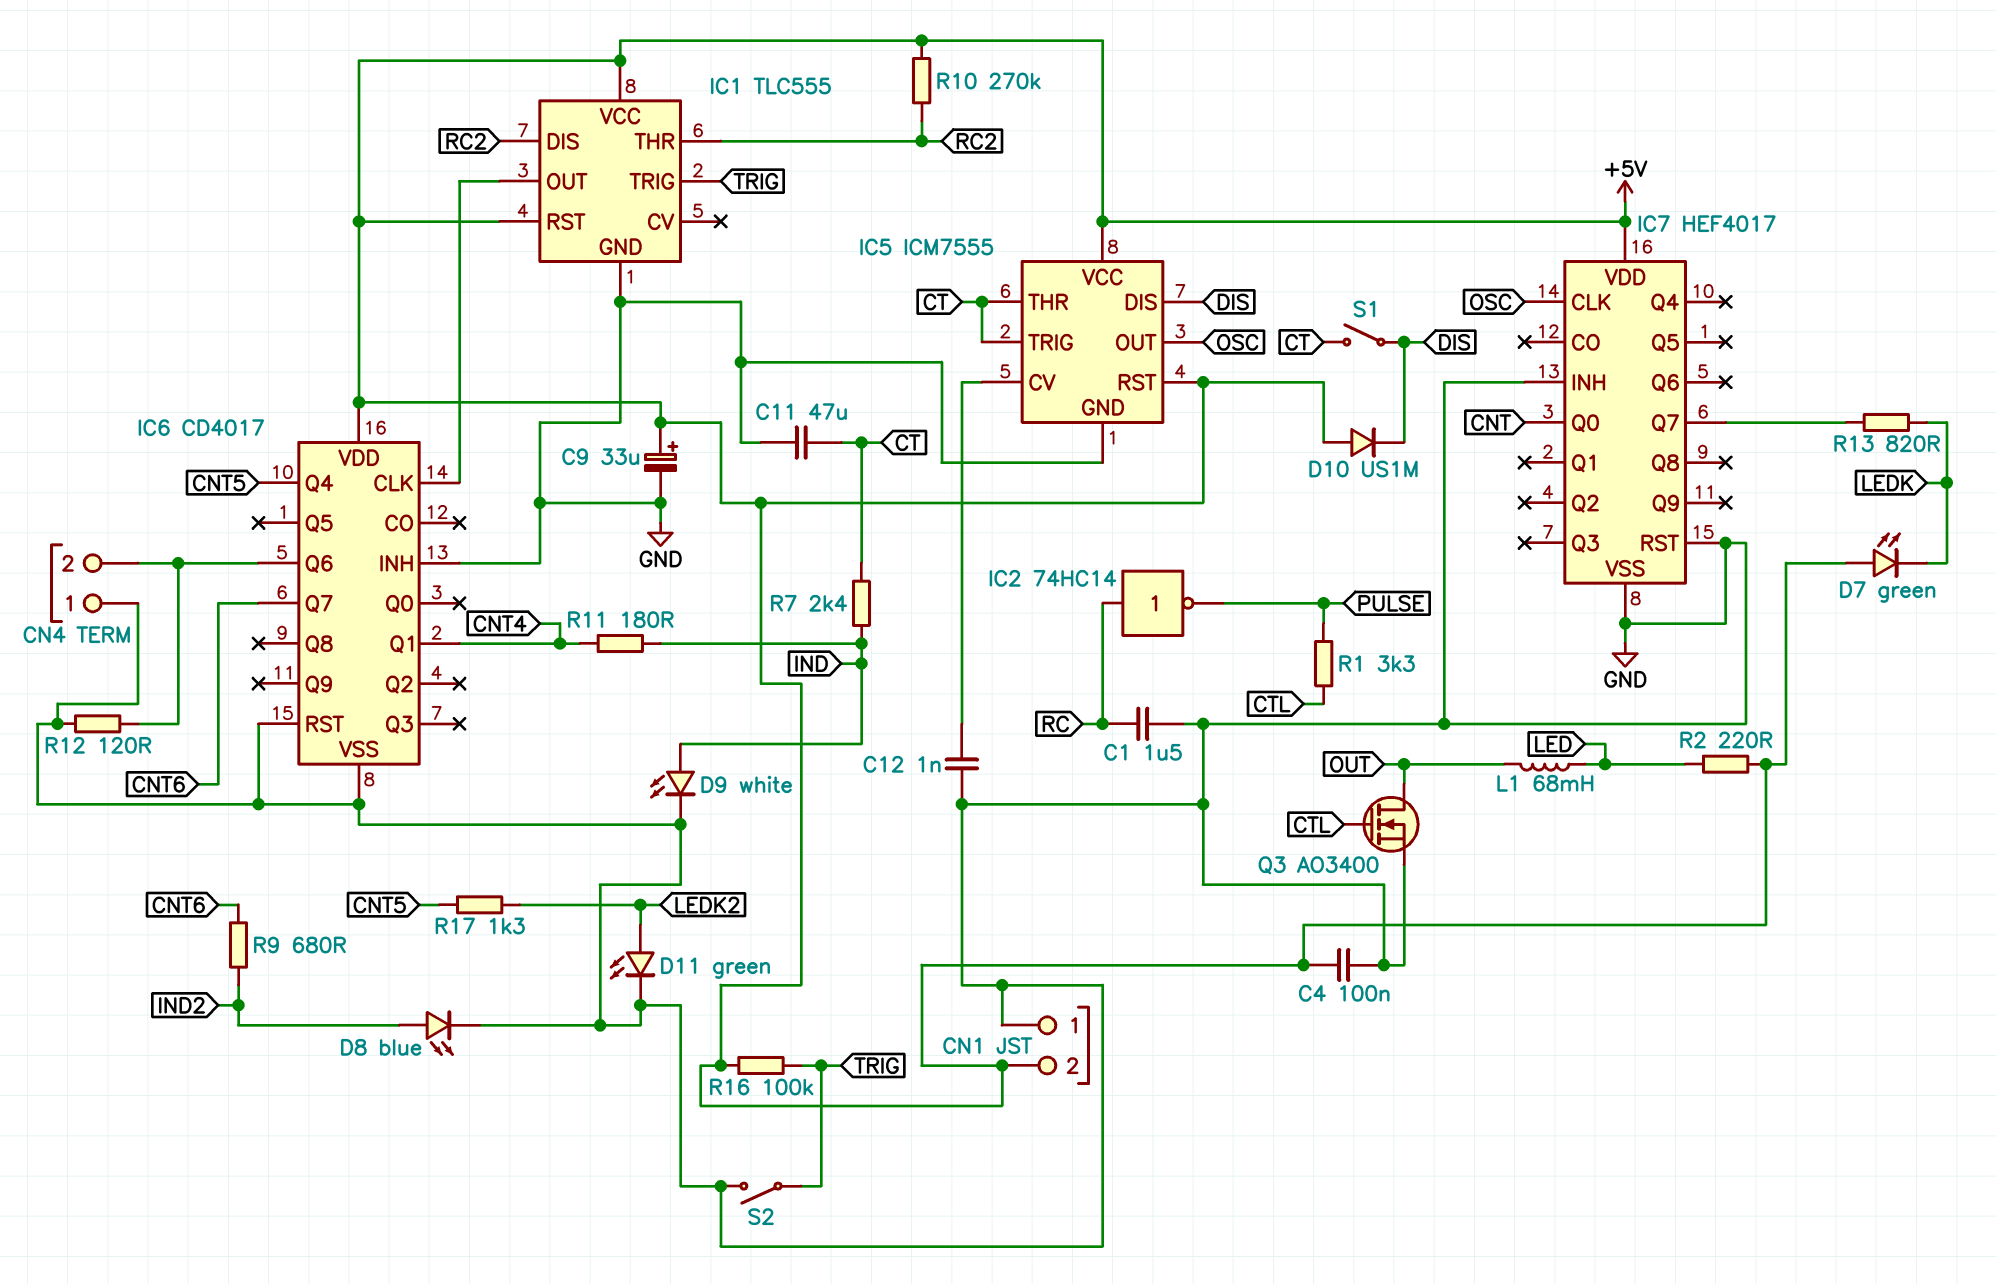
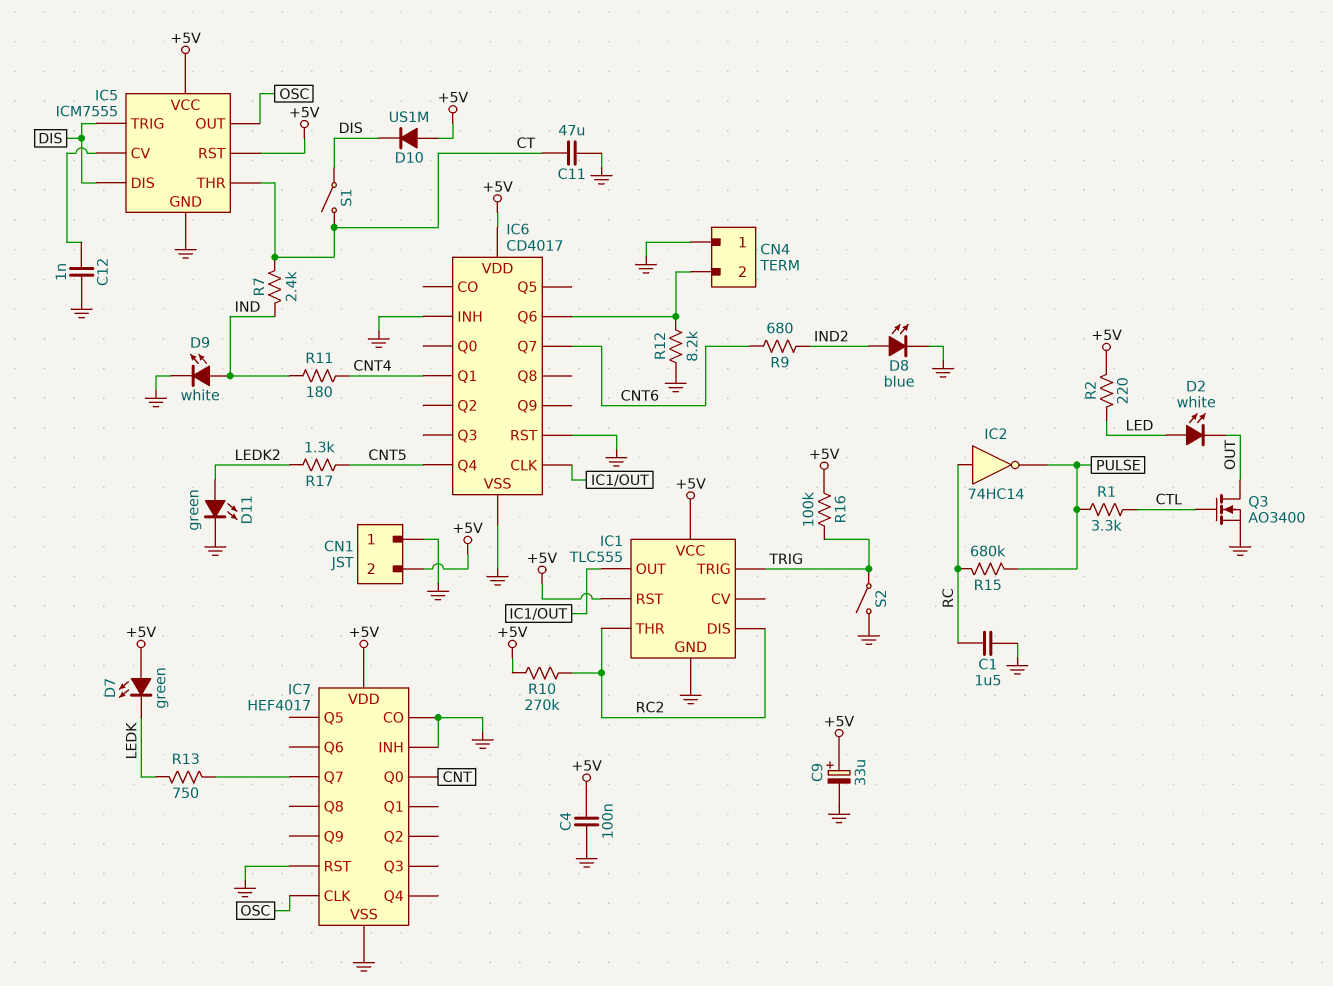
D2: none -> LED white (A LED, K OUT)
IC5 pin TRIG: CT -> DIS
IC7 pin CO: none -> GND
L1: 68mH (LED, OUT) -> none
R12: 120 (CN4/2, GND) -> 8.2k (CN4/2, GND)
R13: 820 (IC7/Q7, LEDK) -> 750 (IC7/Q7, LEDK)
R15: none -> 680k (PULSE, RC)

